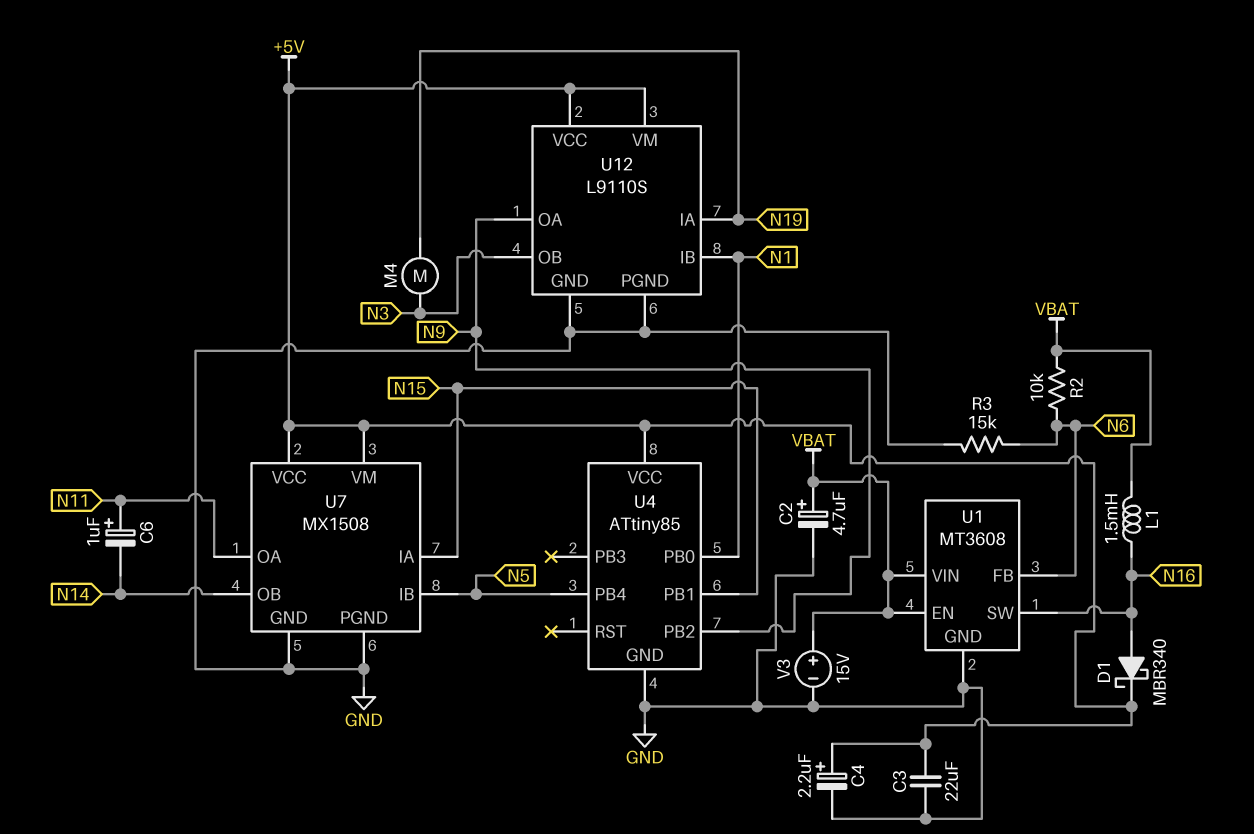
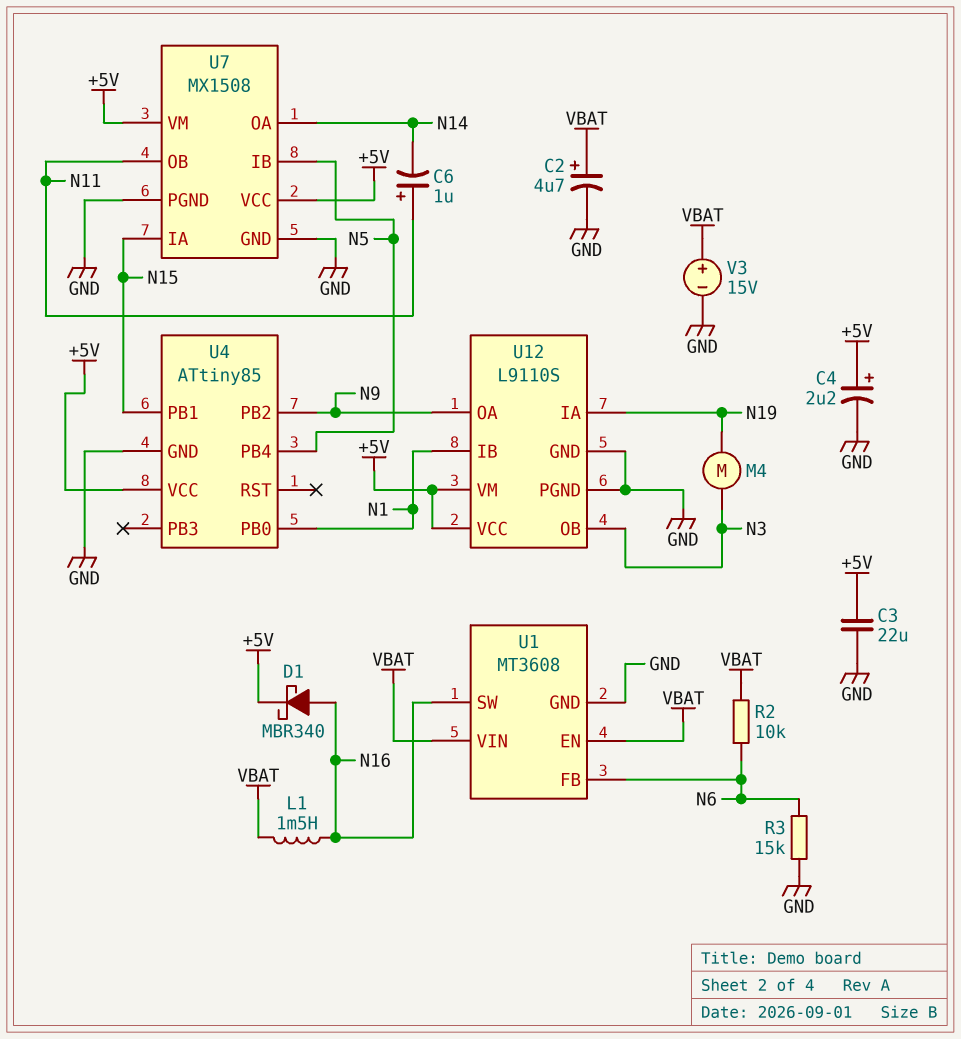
U7 pin OA: N11 -> N14
U7 pin OB: N14 -> N11

